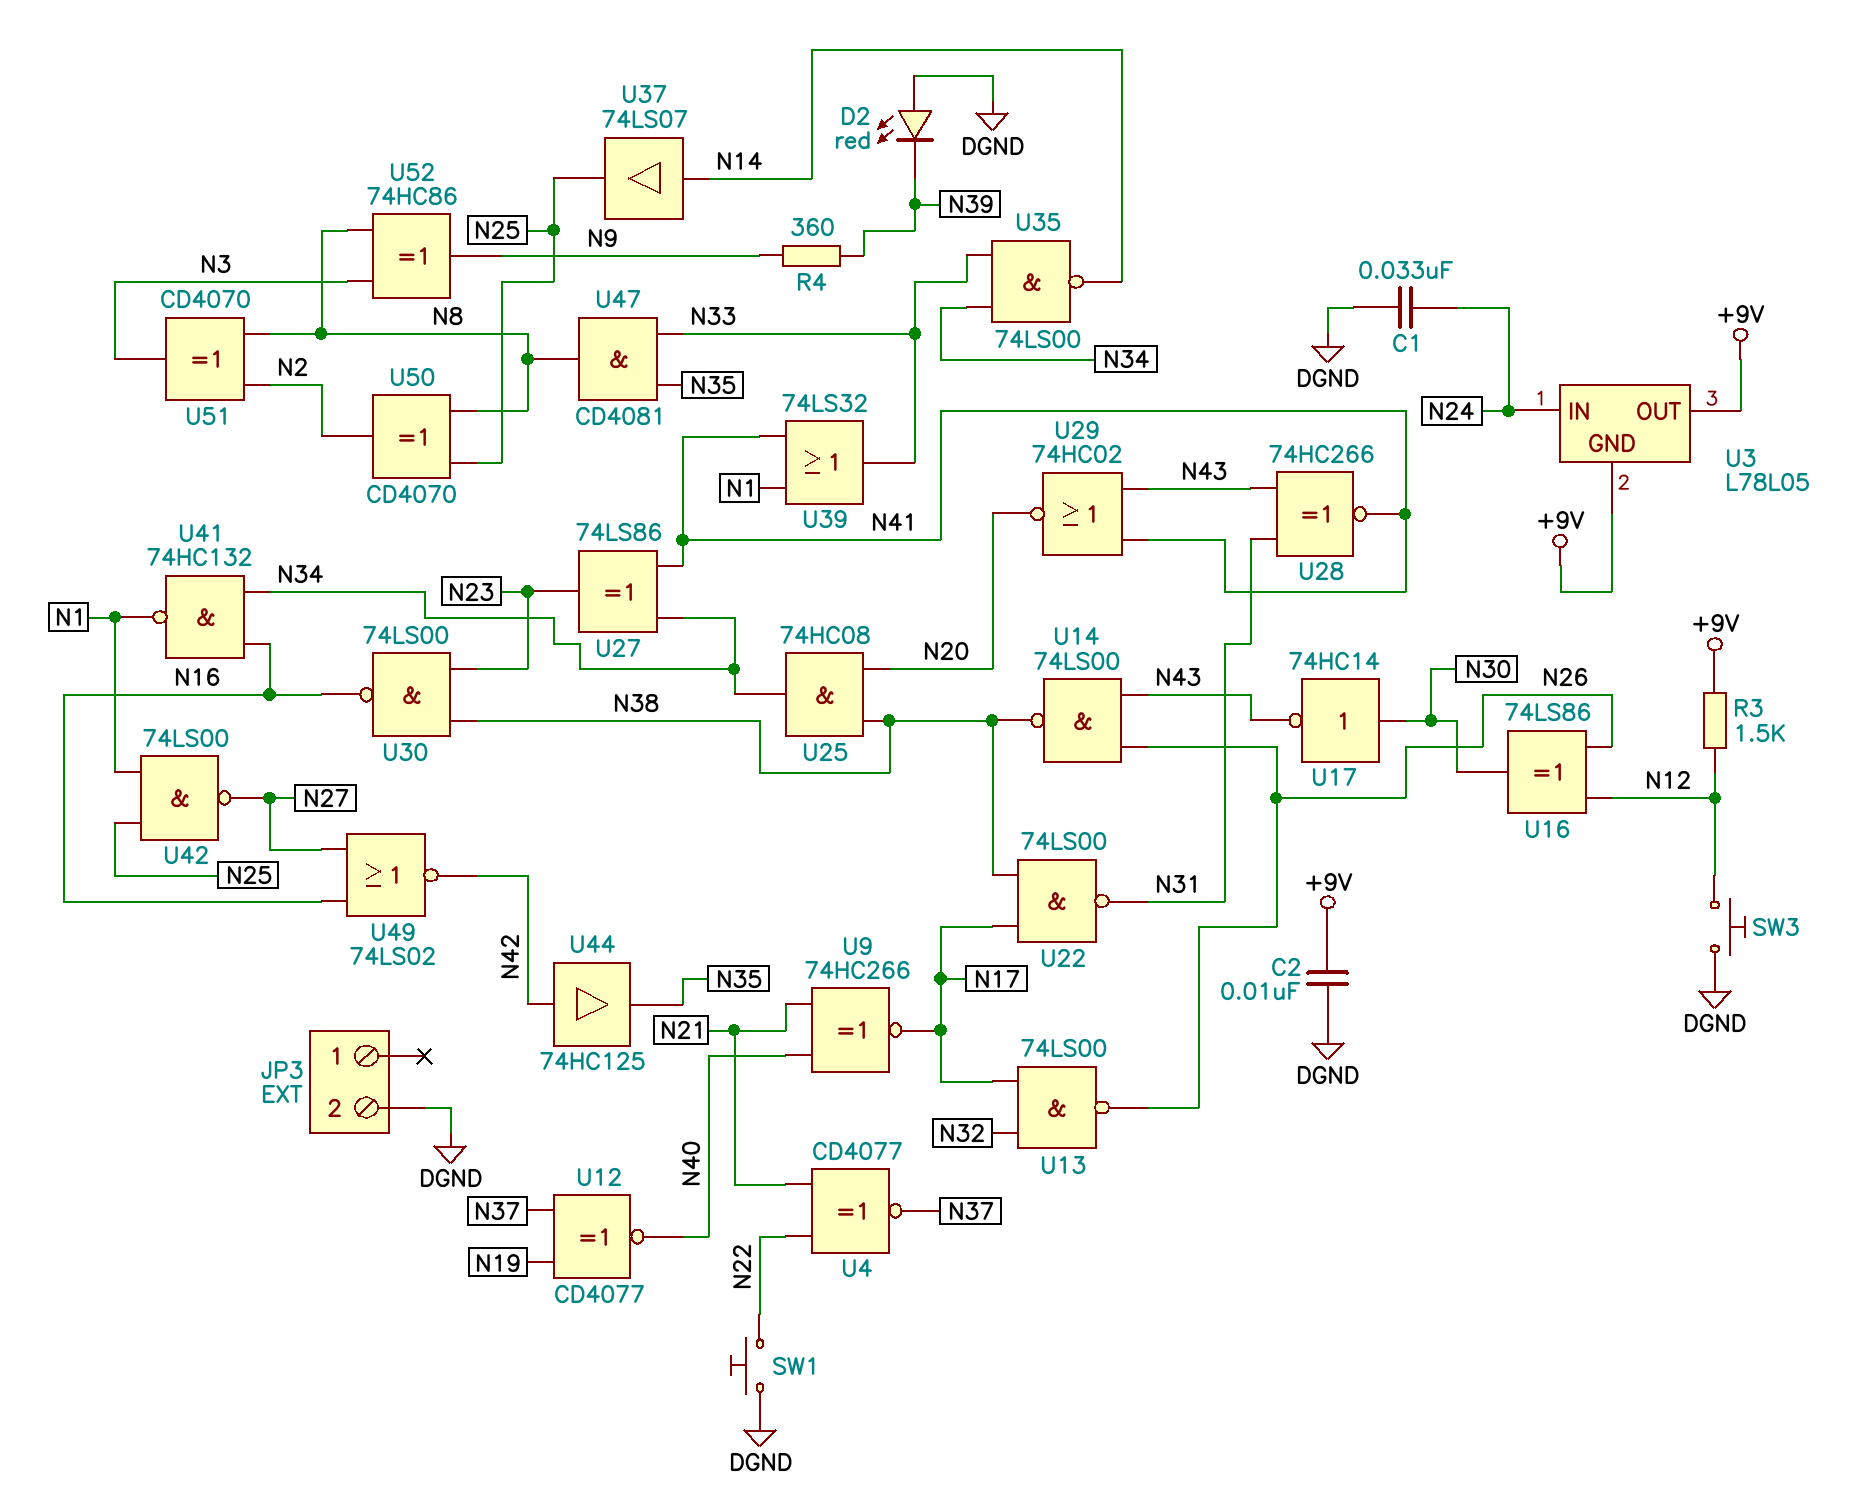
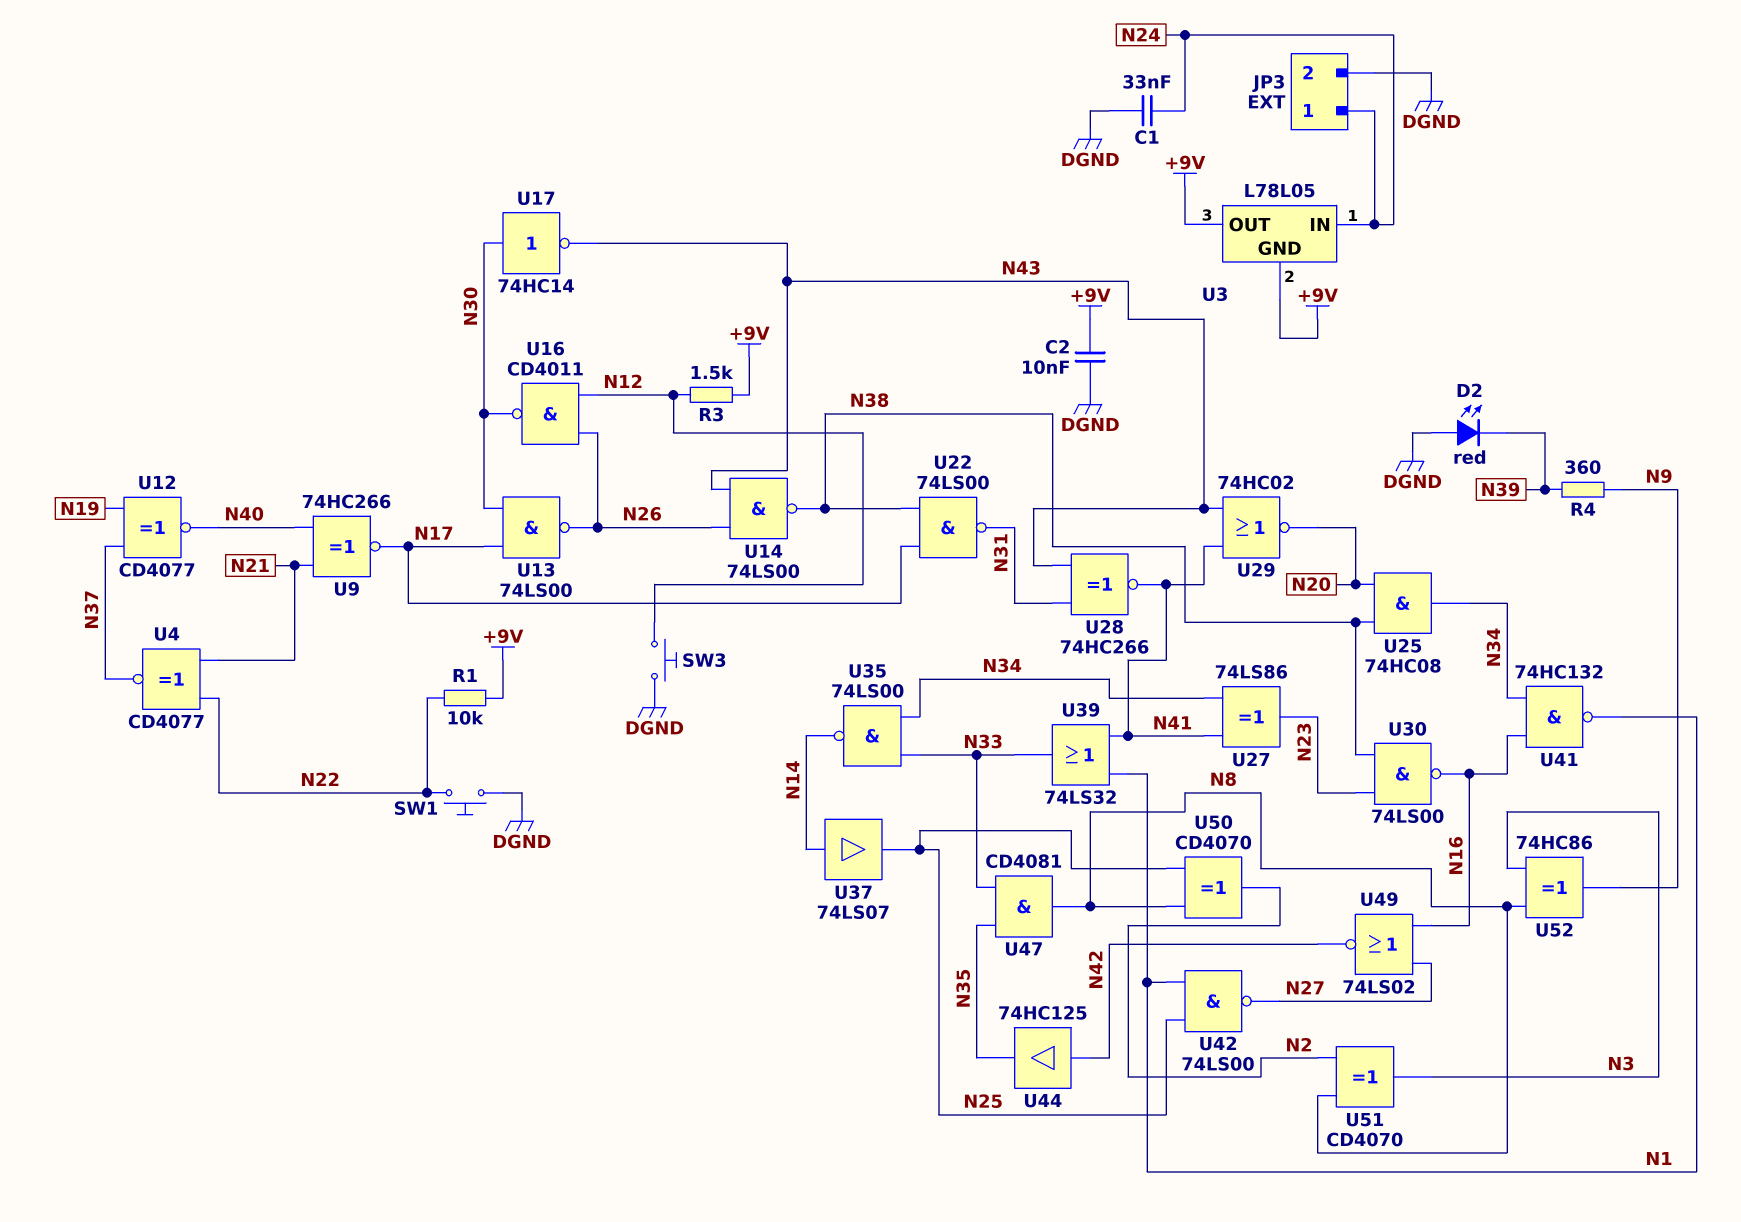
JP3 pin 1: none -> N24
R1: none -> 10k (+9V, N22)
U13: NAND 74LS00 (in N17, in N32, out N26) -> NAND 74LS00 (in N17, in N30, out N26)
U16: XOR 74LS86 (in N12, in N26, out N30) -> NAND CD4011 (in N12, in N26, out N30)

